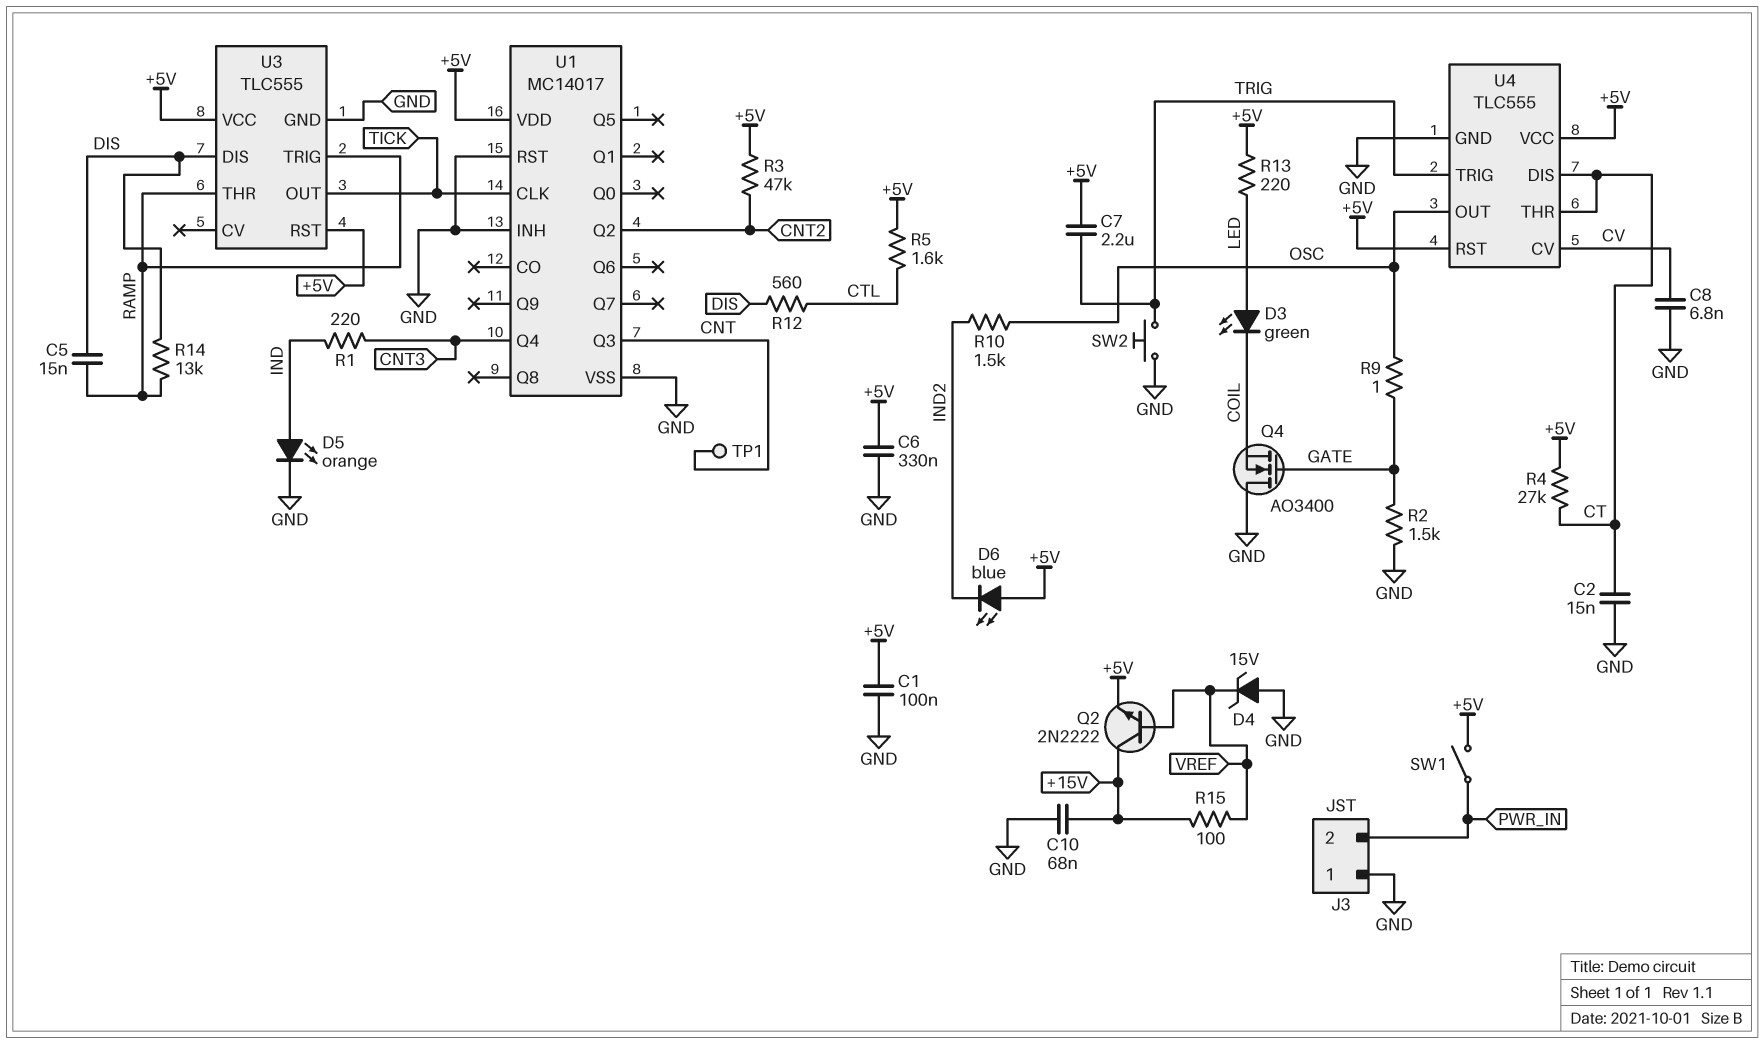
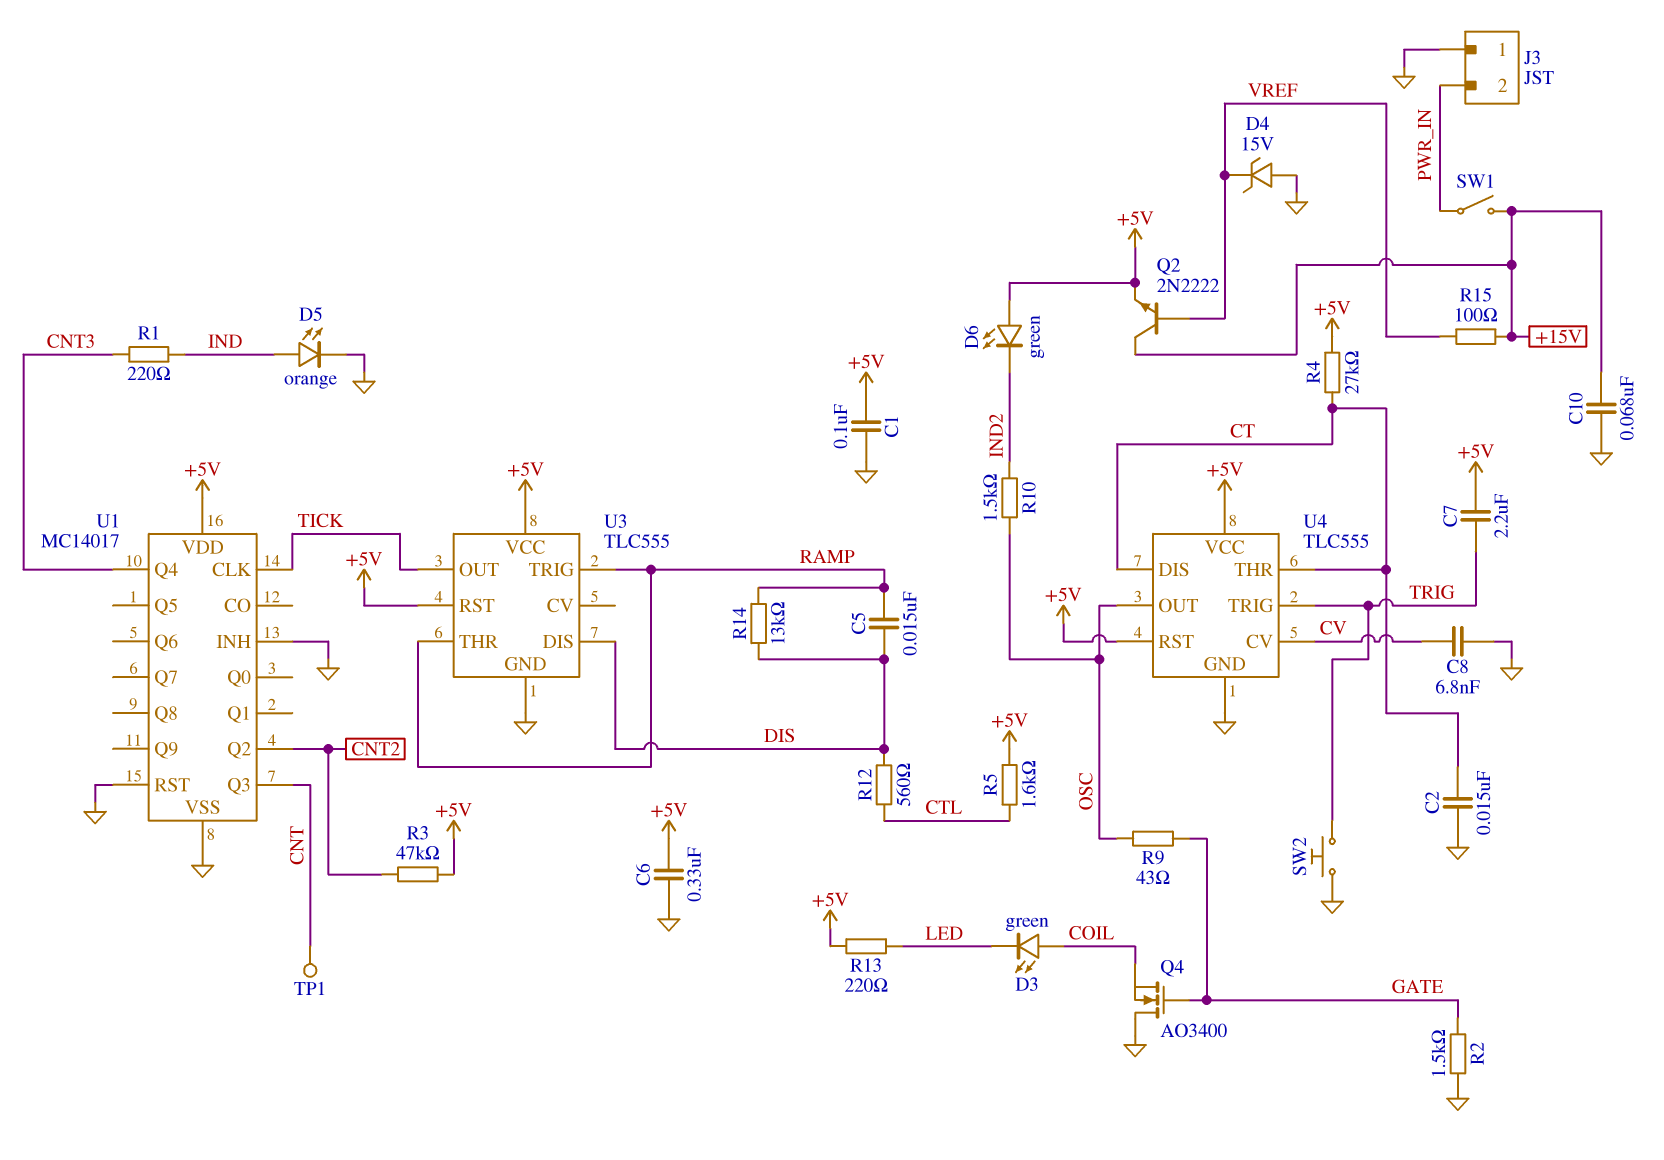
D3: LED green (A LED, K COIL) -> LED green (A COIL, K LED)
D6: LED blue (A +5V, K IND2) -> LED green (A +5V, K IND2)
R9: 1 (GATE, OSC) -> 43 (GATE, OSC)
SW1: switch (+5V, PWR_IN) -> switch (+15V, PWR_IN)

